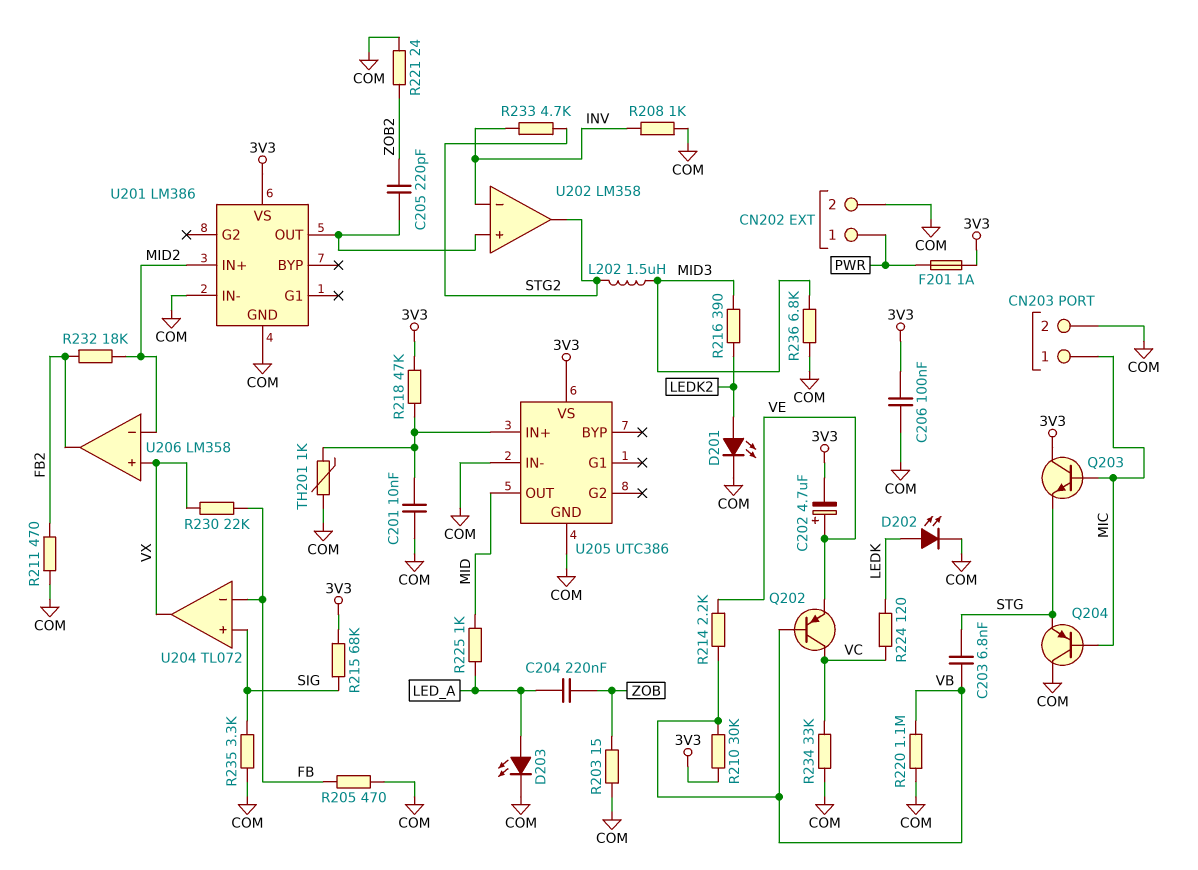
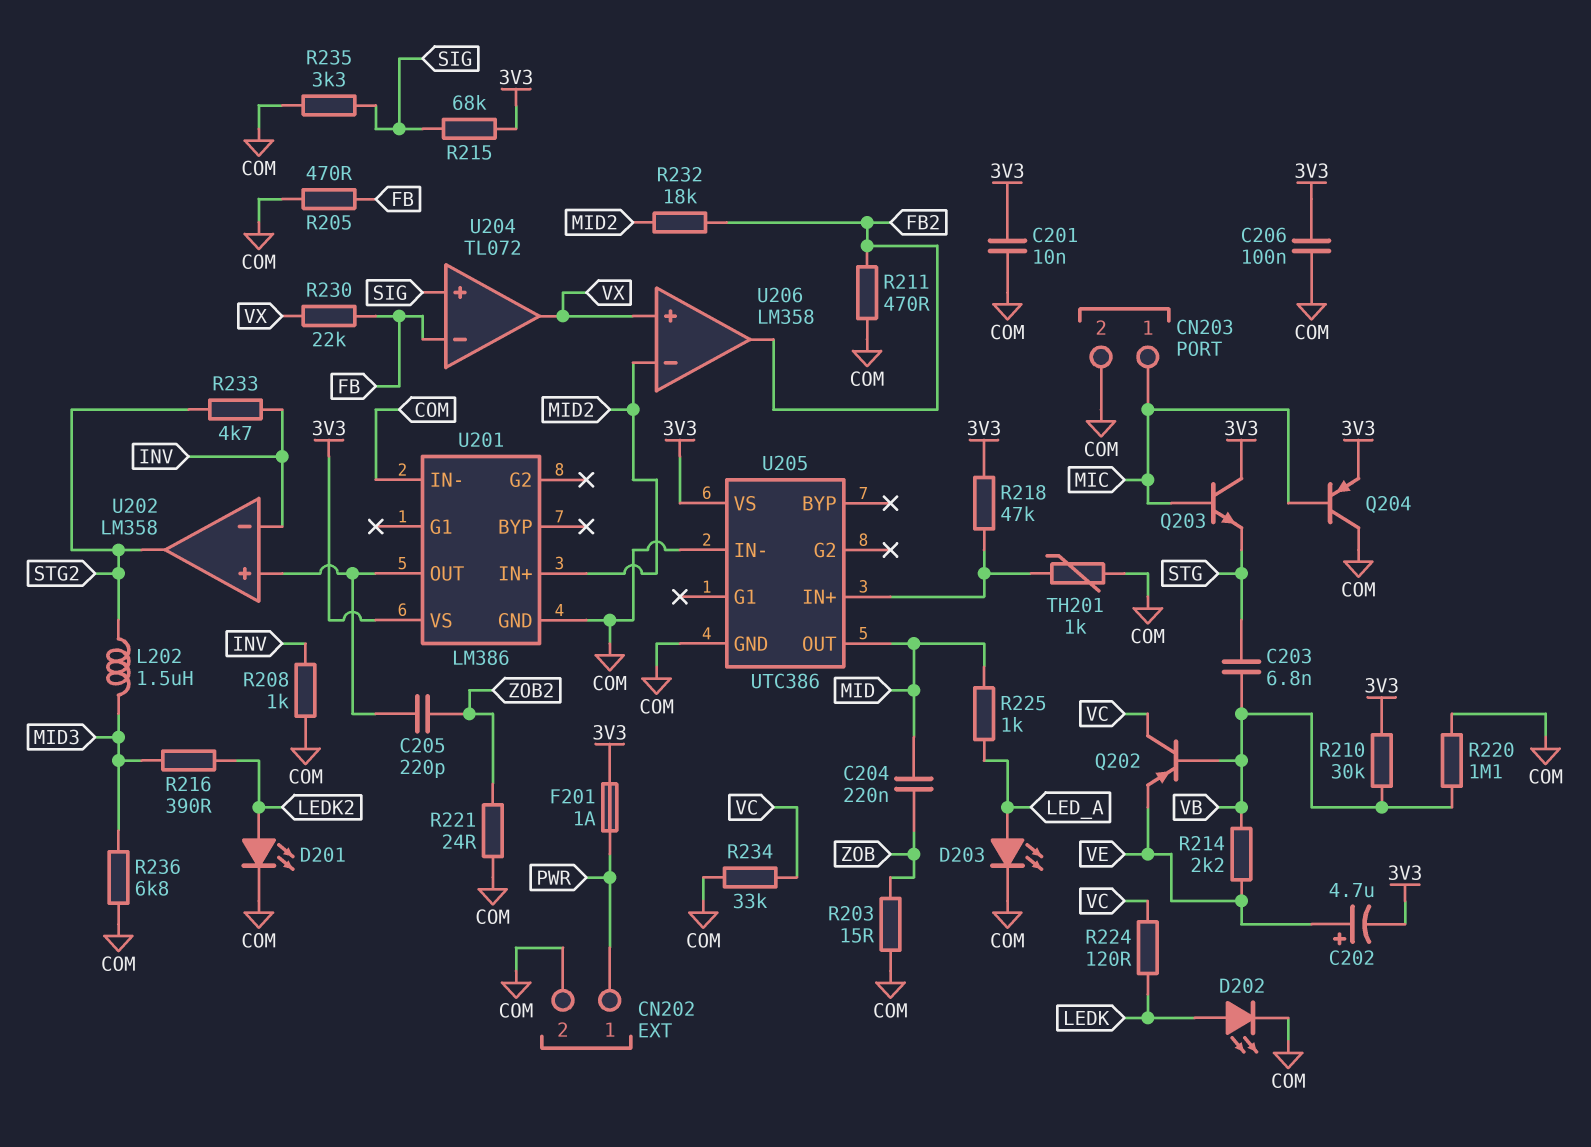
C201: 10nF (COM, U205/IN+) -> 10nF (3V3, COM)
C204: 220nF (LED_A, ZOB) -> 220nF (MID, ZOB)
Q204: PNP (B MIC, C COM, E STG) -> PNP (B MIC, C COM, E 3V3)

